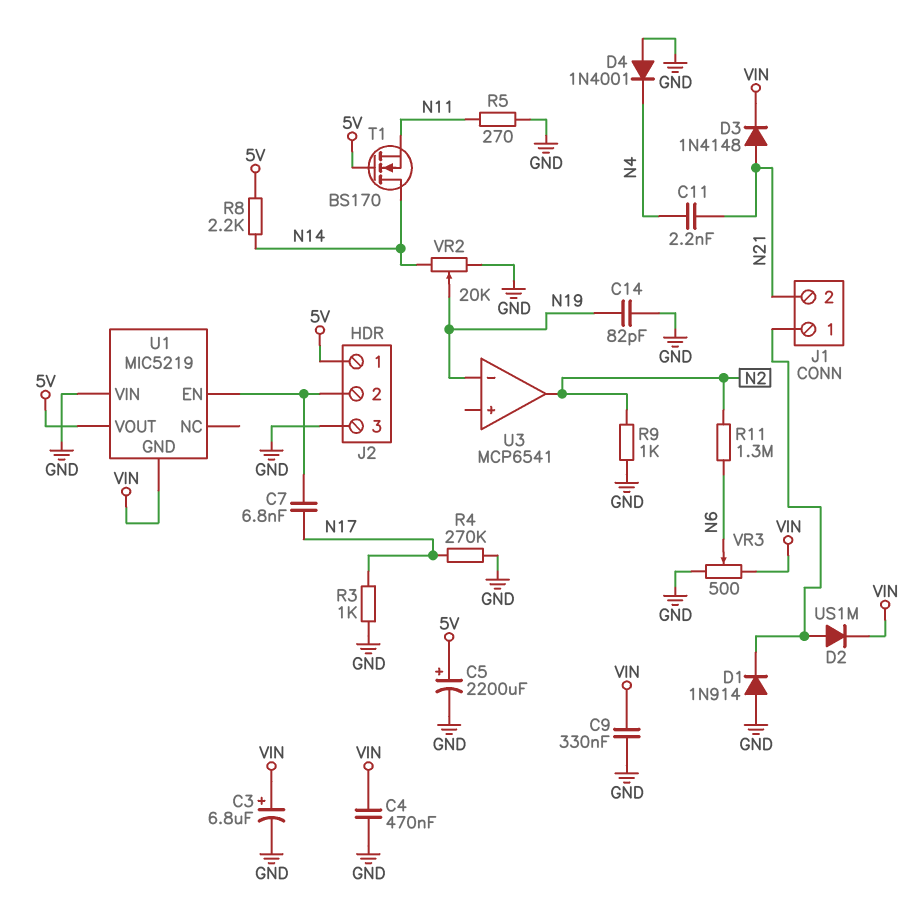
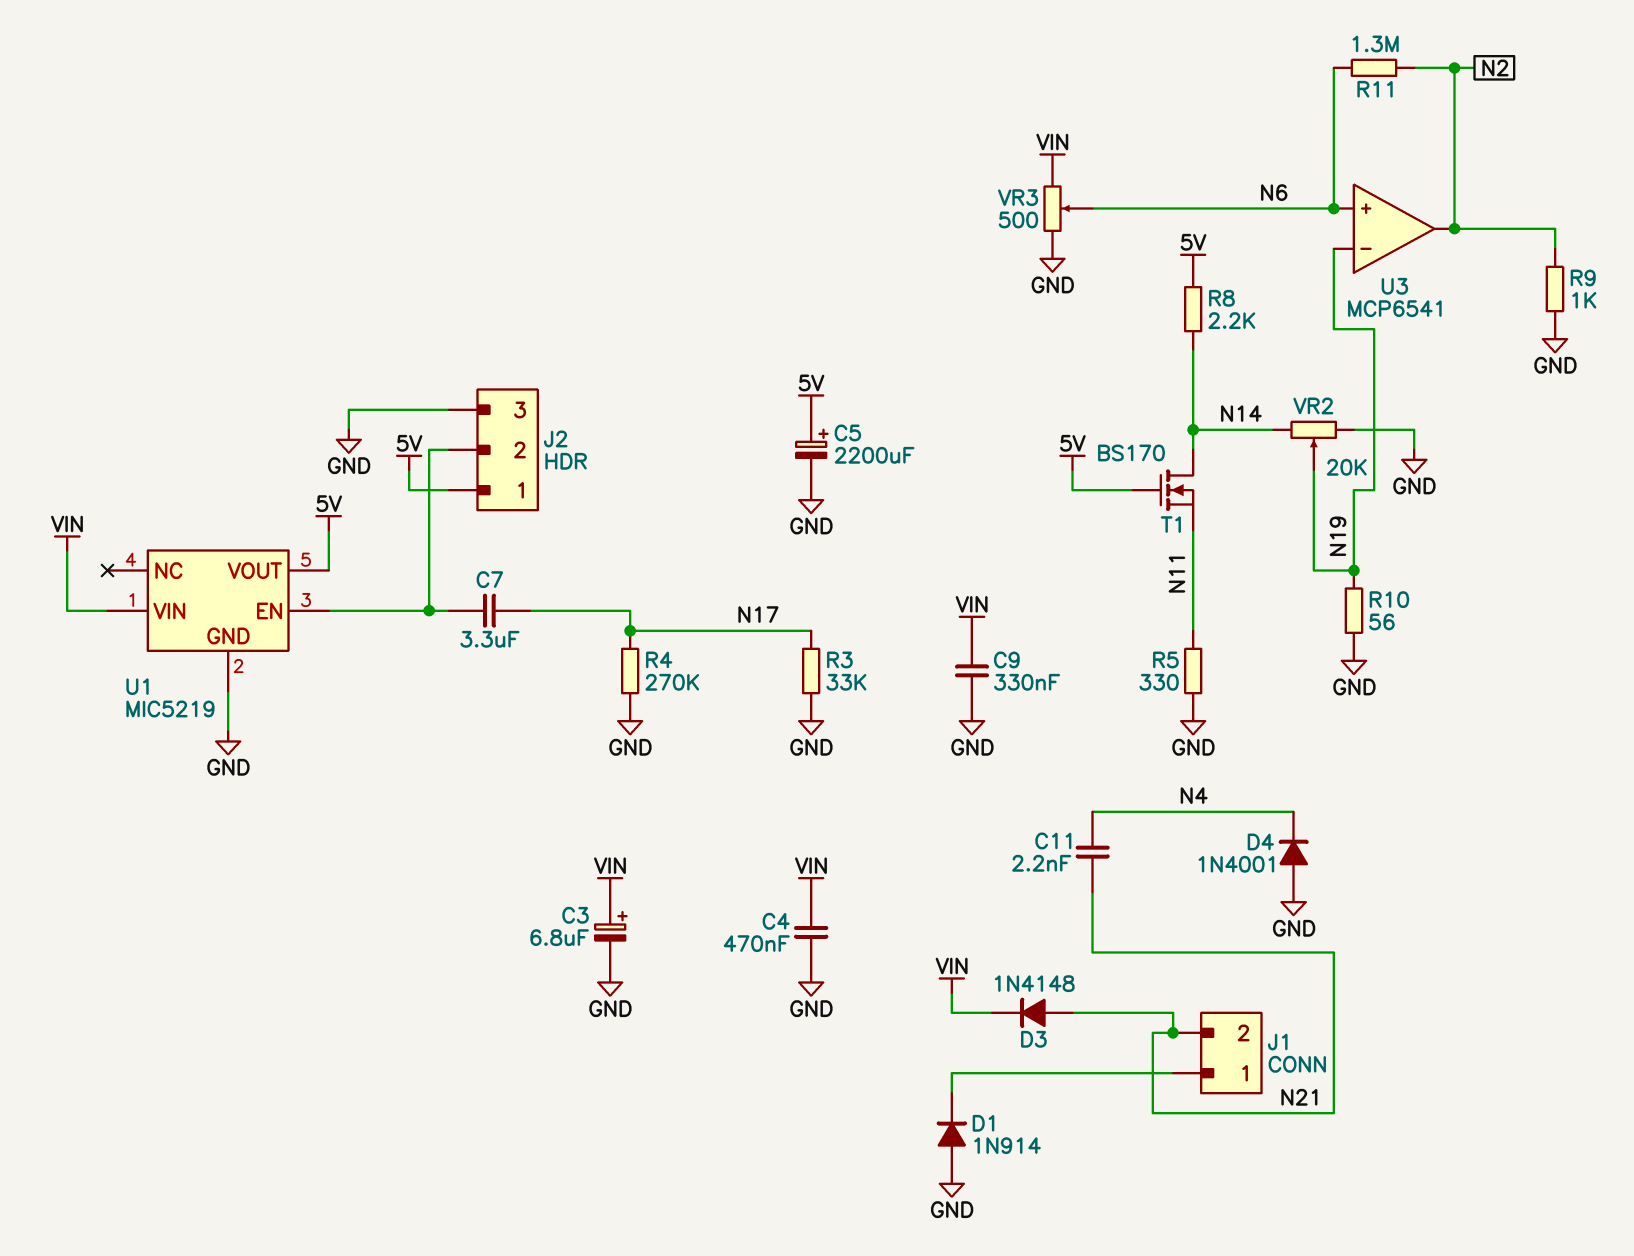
C7: 6.8nF (J2/2, N17) -> 3.3uF (J2/2, N17)
C14: 82pF (GND, N19) -> none
D2: diode US1M (A J1/1, K VIN) -> none
R3: 1k (GND, N17) -> 33k (GND, N17)
R5: 270 (GND, N11) -> 330 (GND, N11)
R10: none -> 56 (GND, N19)
U1 pin GND: VIN -> GND
U1 pin VIN: GND -> VIN
U3 pin in+: none -> N6

